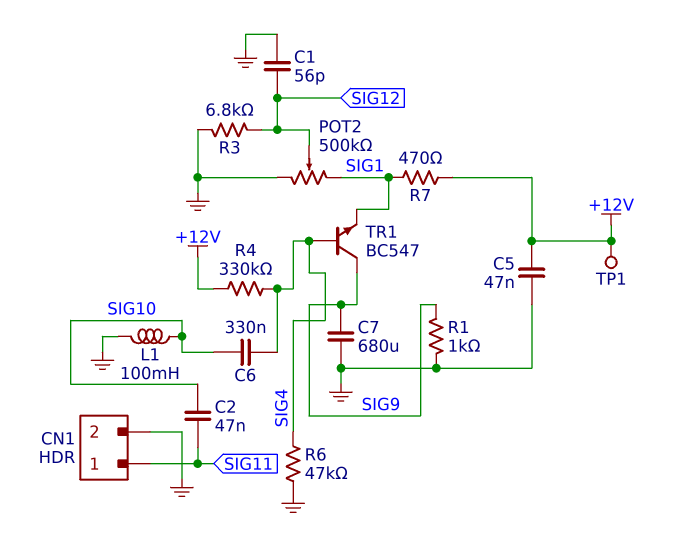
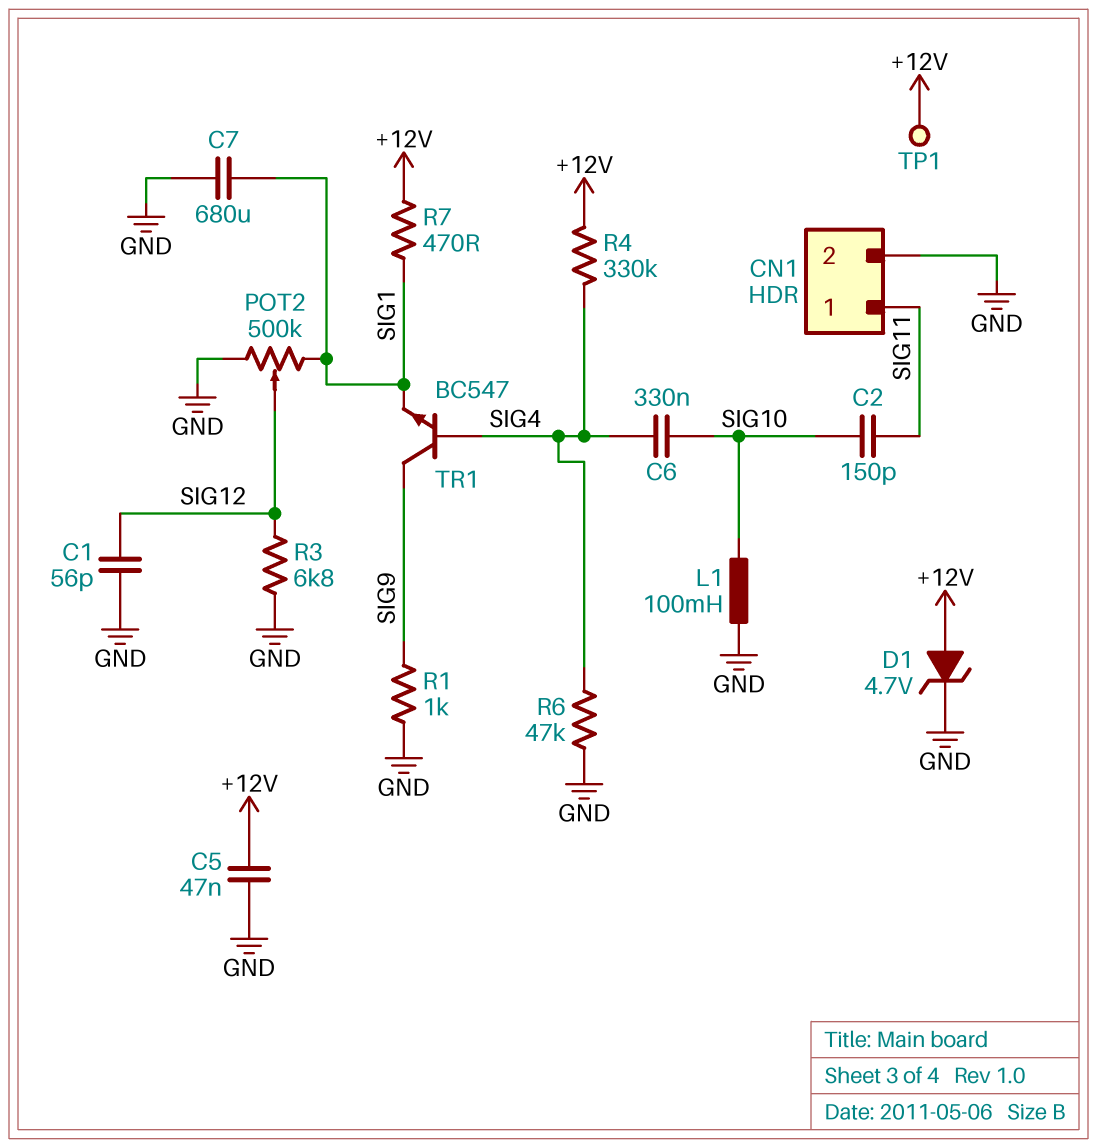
C2: 47nF (SIG10, SIG11) -> 150pF (SIG10, SIG11)
C7: 680uF (GND, SIG9) -> 680uF (GND, SIG1)
D1: none -> zener 4.7V (A +12V, K GND)

